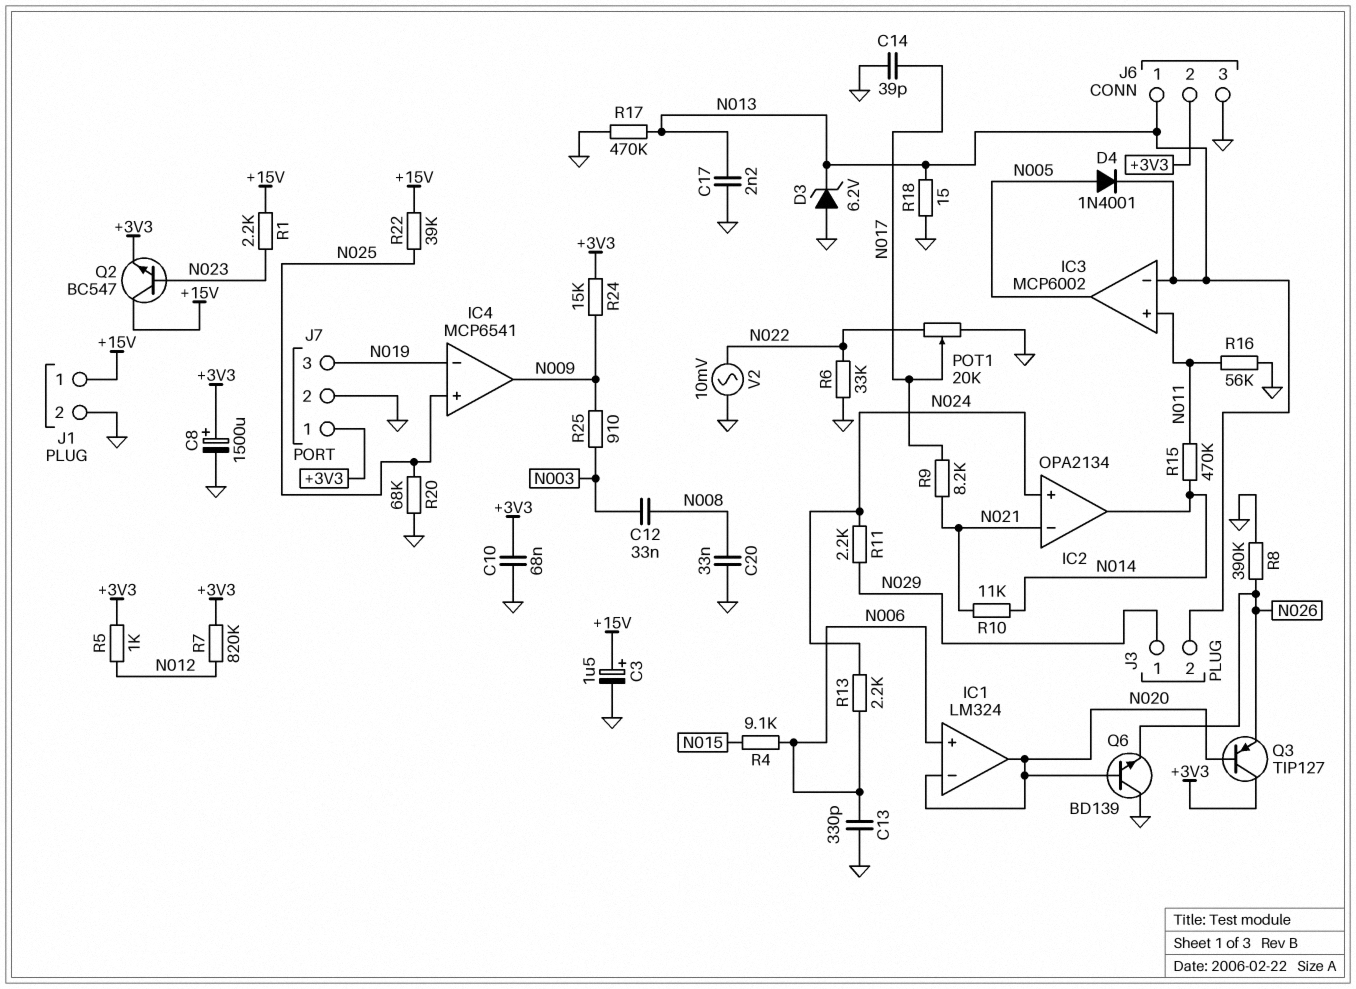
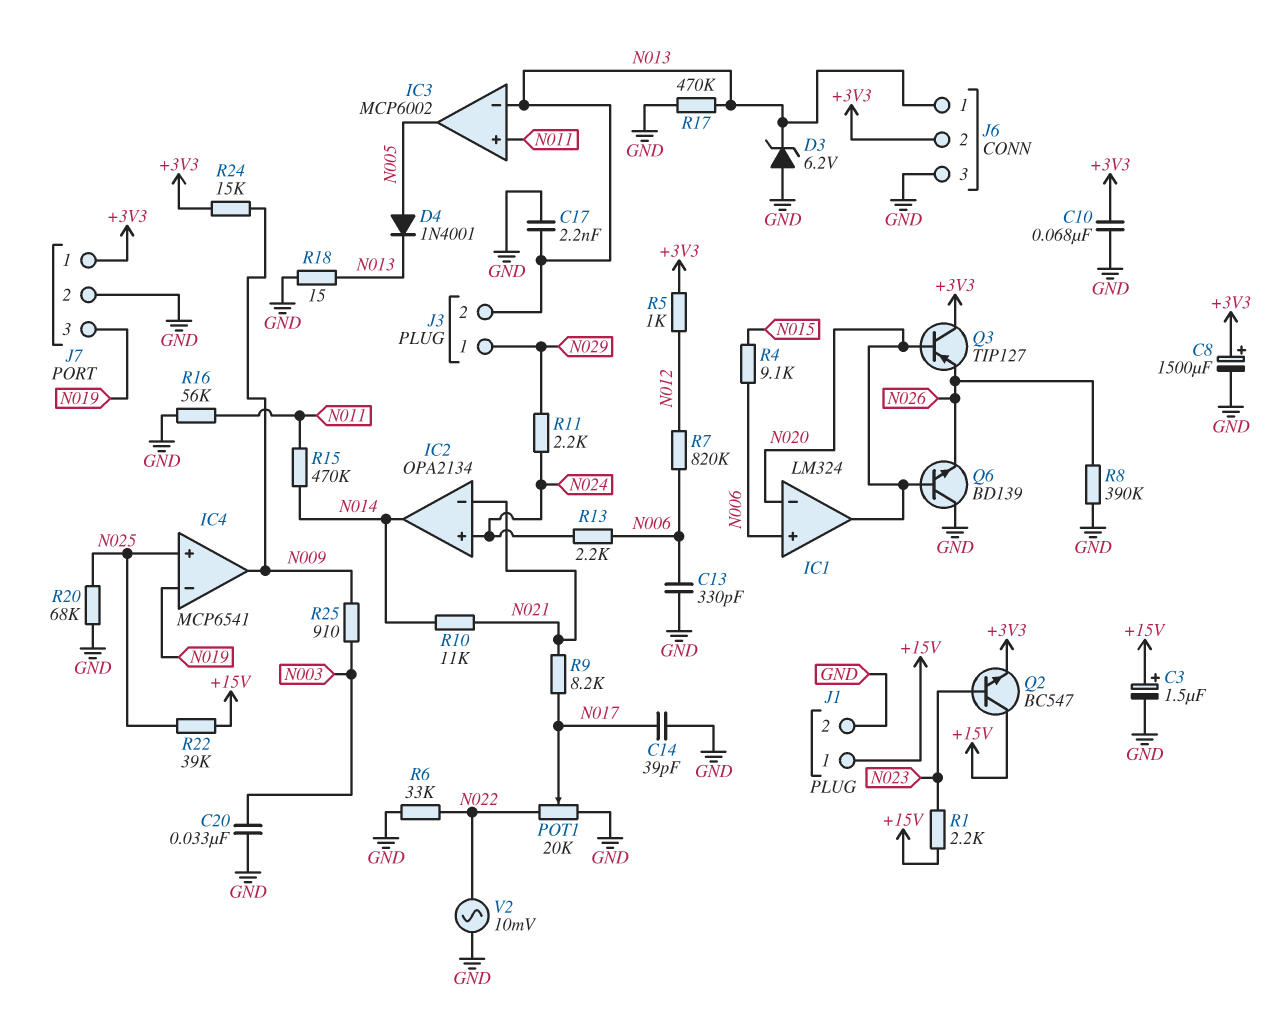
C12: 33nF (N003, N008) -> none
C20: 33nF (GND, N008) -> 33nF (GND, N003)
R7: 820k (+3V3, N012) -> 820k (N006, N012)

